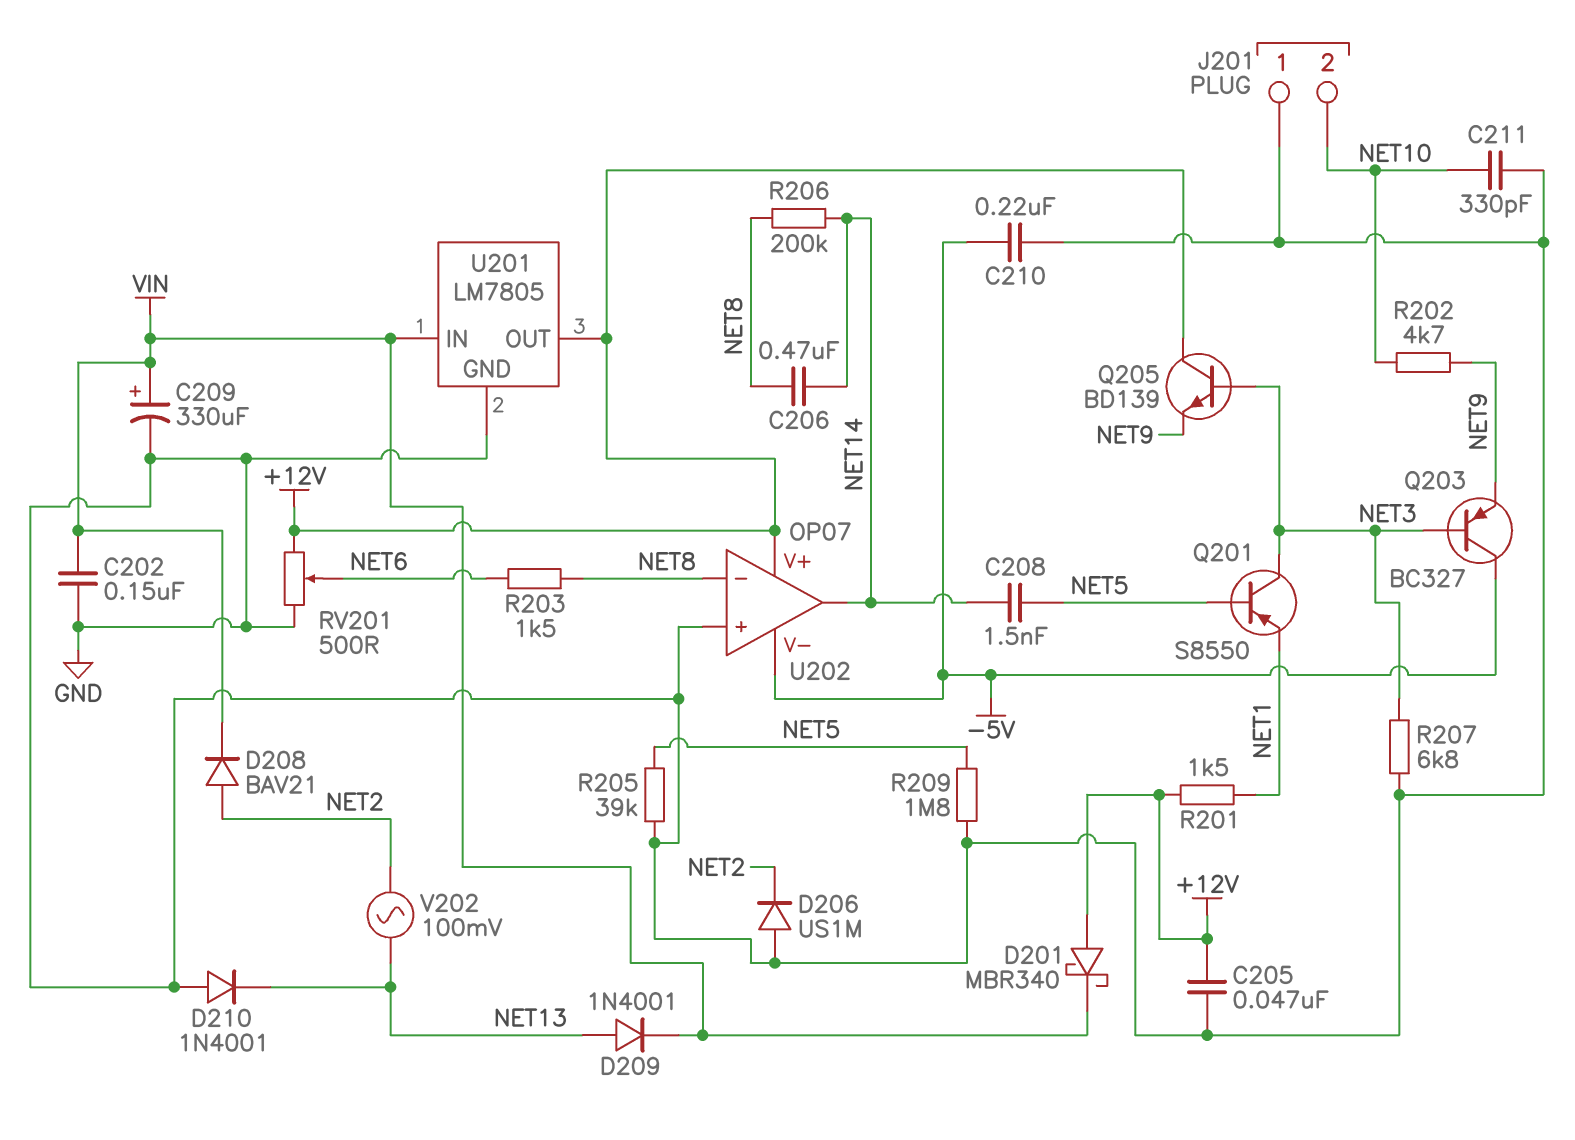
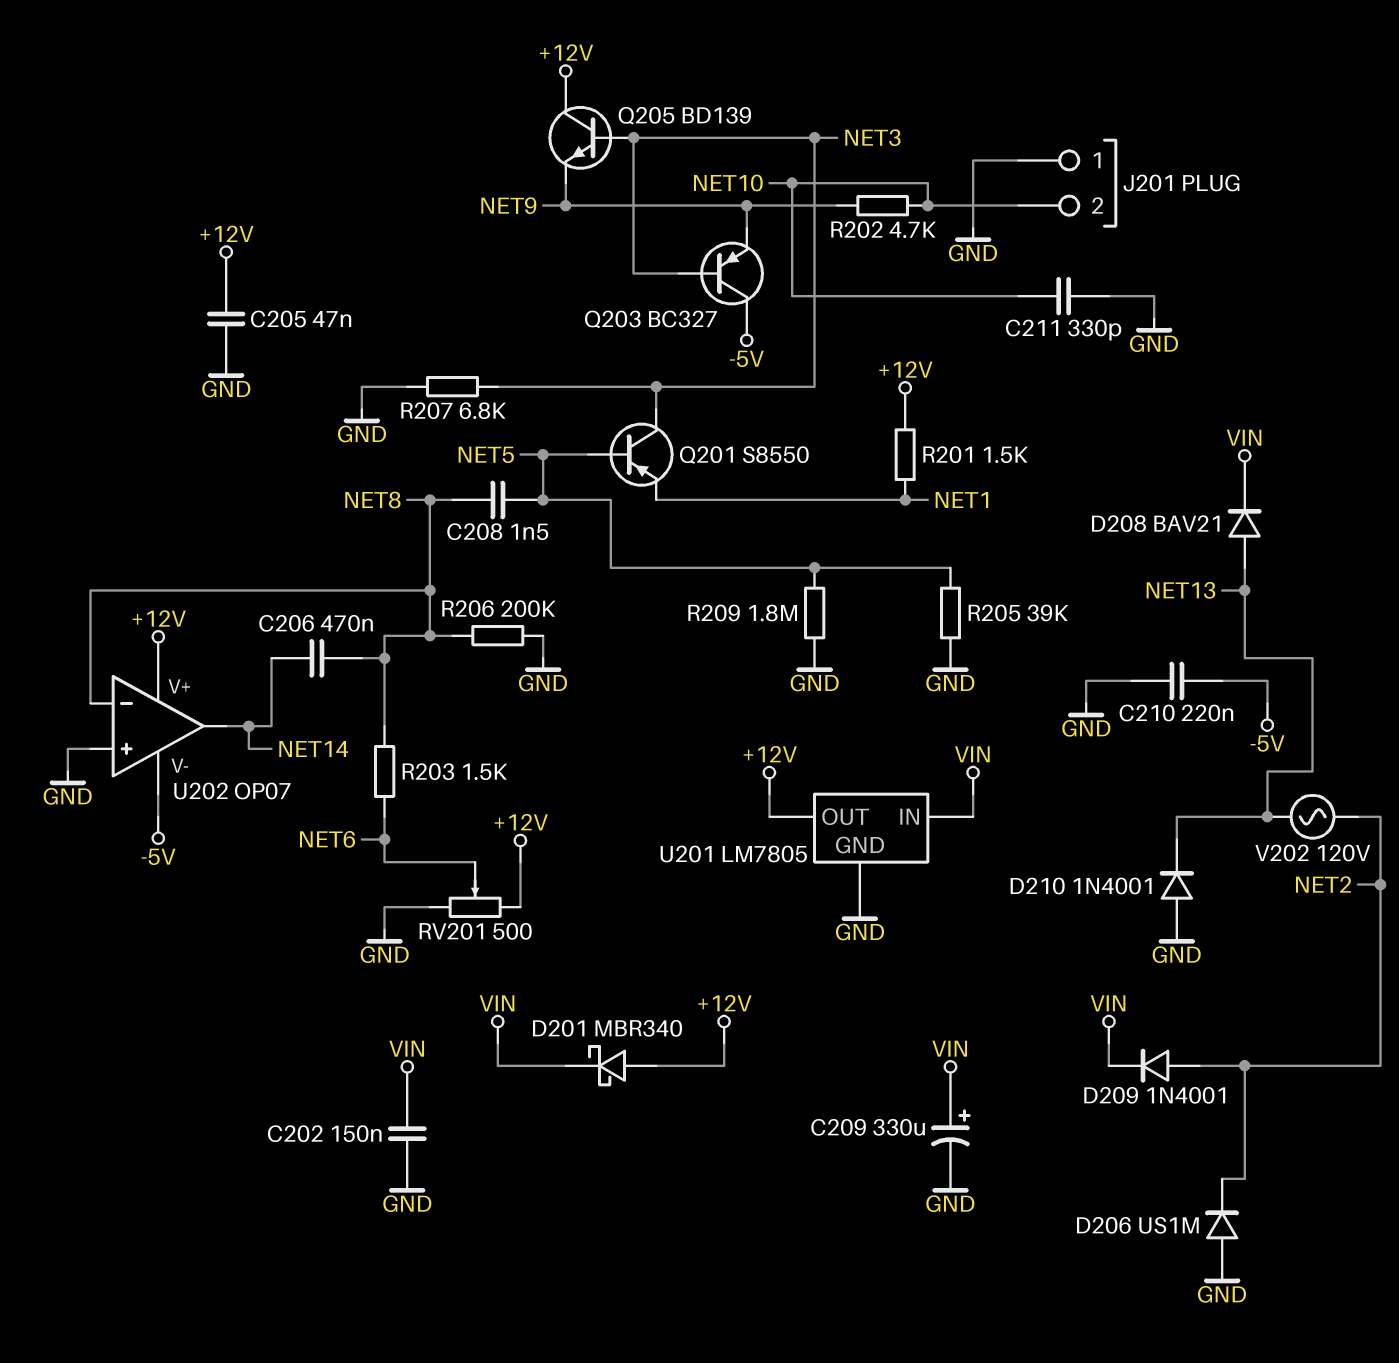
C208: 1.5nF (NET5, NET14) -> 1.5nF (NET5, NET8)
D208: diode BAV21 (A NET2, K VIN) -> diode BAV21 (A NET13, K VIN)
D209: diode 1N4001 (A NET13, K VIN) -> diode 1N4001 (A NET2, K VIN)
R206: 200k (NET8, NET14) -> 200k (GND, NET8)
V202: AC 100mV (NET2, NET13) -> AC 120V (NET2, NET13)

